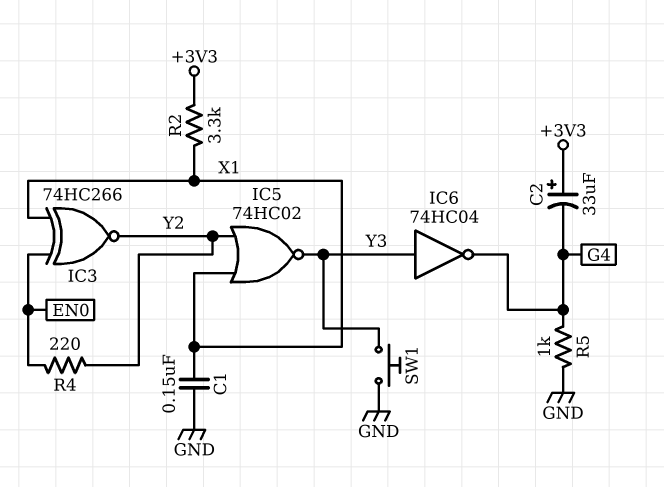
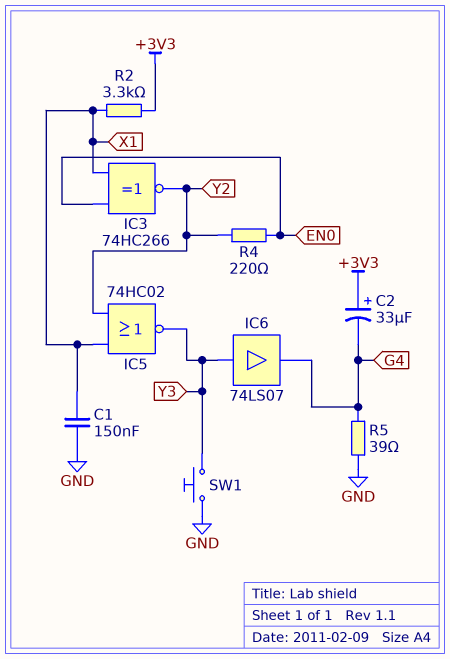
IC6: NOT 74HC04 (in Y3, out G4) -> buffer 74LS07 (in Y3, out G4)
R5: 1k (G4, GND) -> 39 (G4, GND)

